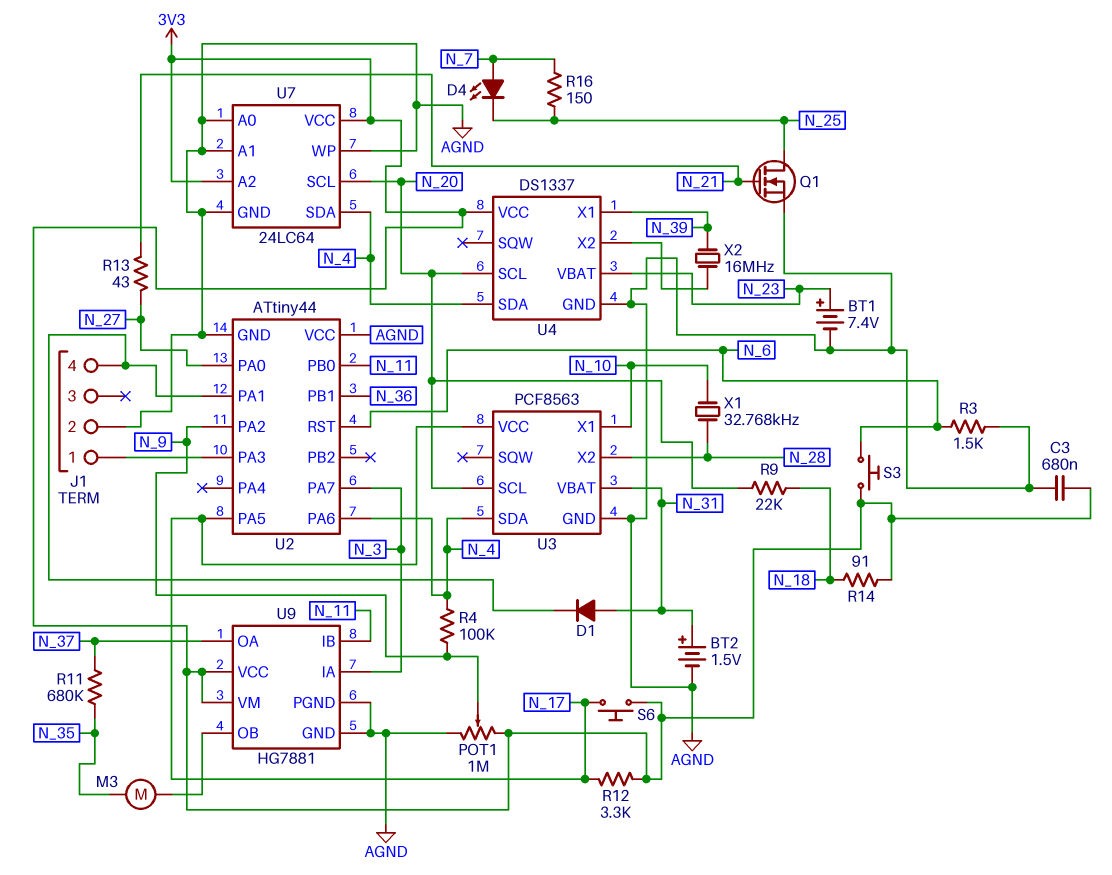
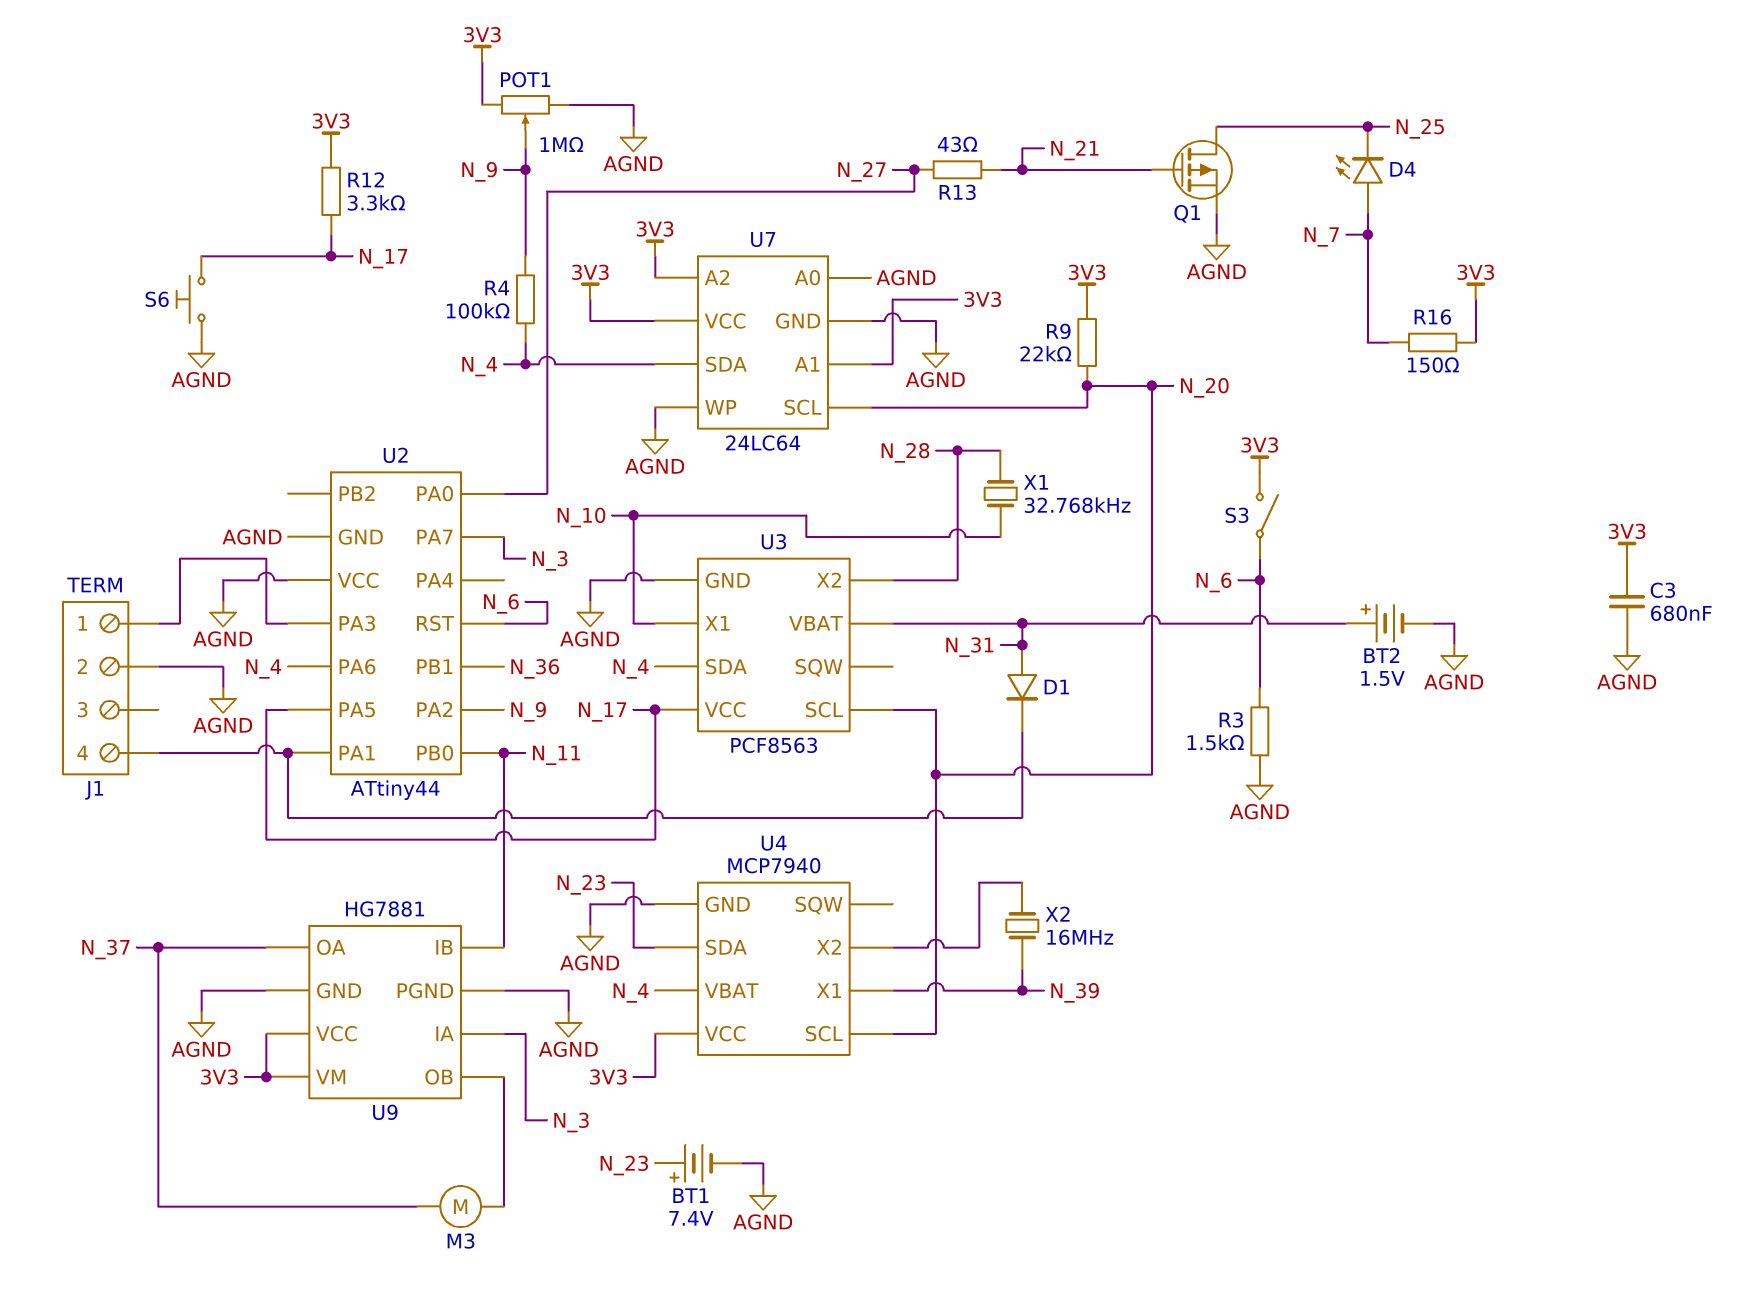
M3: motor (N_35, U9/OB) -> motor (N_37, U9/OB)
Q1: NMOS (G N_21, D N_25, S AGND) -> PMOS (G N_21, D N_25, S AGND)
R9: 22k (N_18, N_20) -> 22k (3V3, N_20)
R11: 680k (N_35, N_37) -> none
R14: 91 (3V3, N_18) -> none
R16: 150 (N_7, N_25) -> 150 (3V3, N_7)
S3: button (3V3, N_6) -> switch (3V3, N_6)
S6: button (3V3, N_17) -> button (AGND, N_17)
U4: DS1337 -> MCP7940
U4 pin SDA: N_4 -> N_23
U4 pin VBAT: N_23 -> N_4
U7 pin A1: AGND -> 3V3

